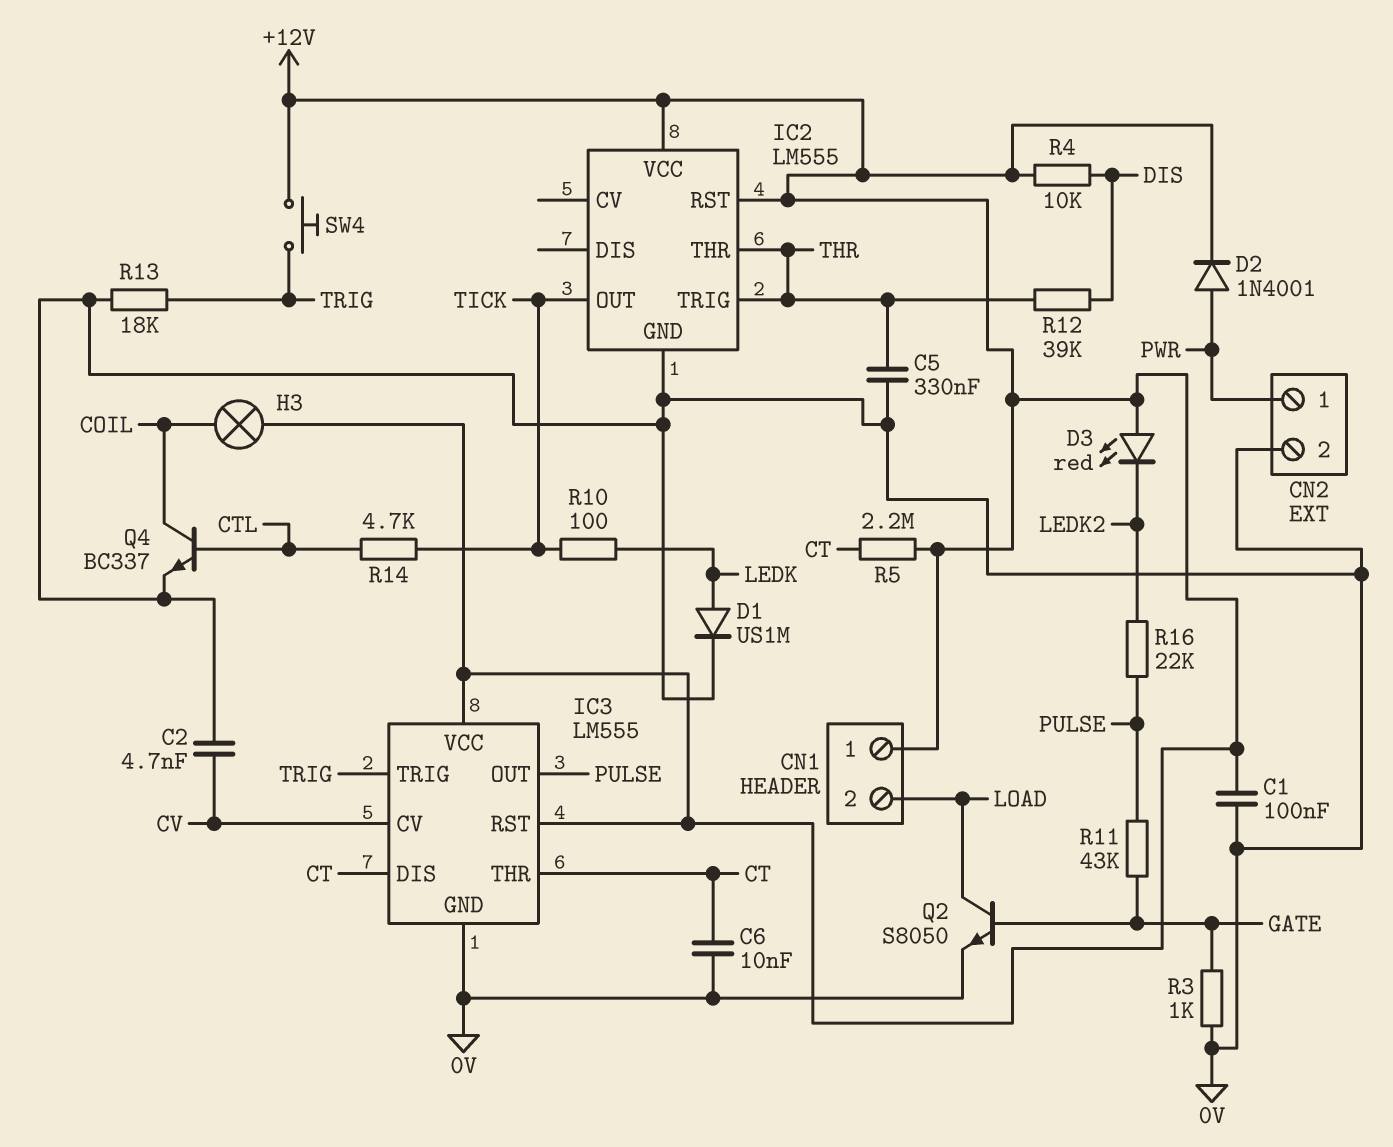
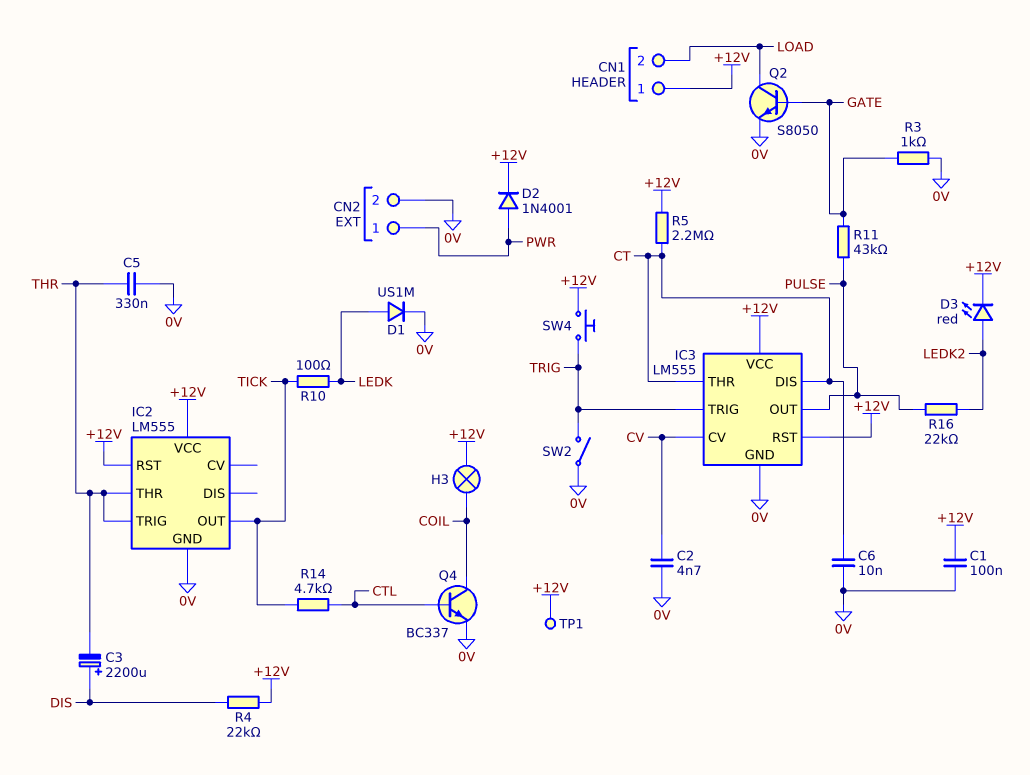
C3: none -> 2200uF (plus DIS, minus THR)
D3: LED red (A +12V, K LEDK2) -> LED red (A LEDK2, K +12V)
R4: 10k (+12V, DIS) -> 22k (+12V, DIS)
R12: 39k (DIS, THR) -> none
R13: 18k (0V, TRIG) -> none
SW2: none -> switch (0V, TRIG)
TP1: none -> test point (+12V)

